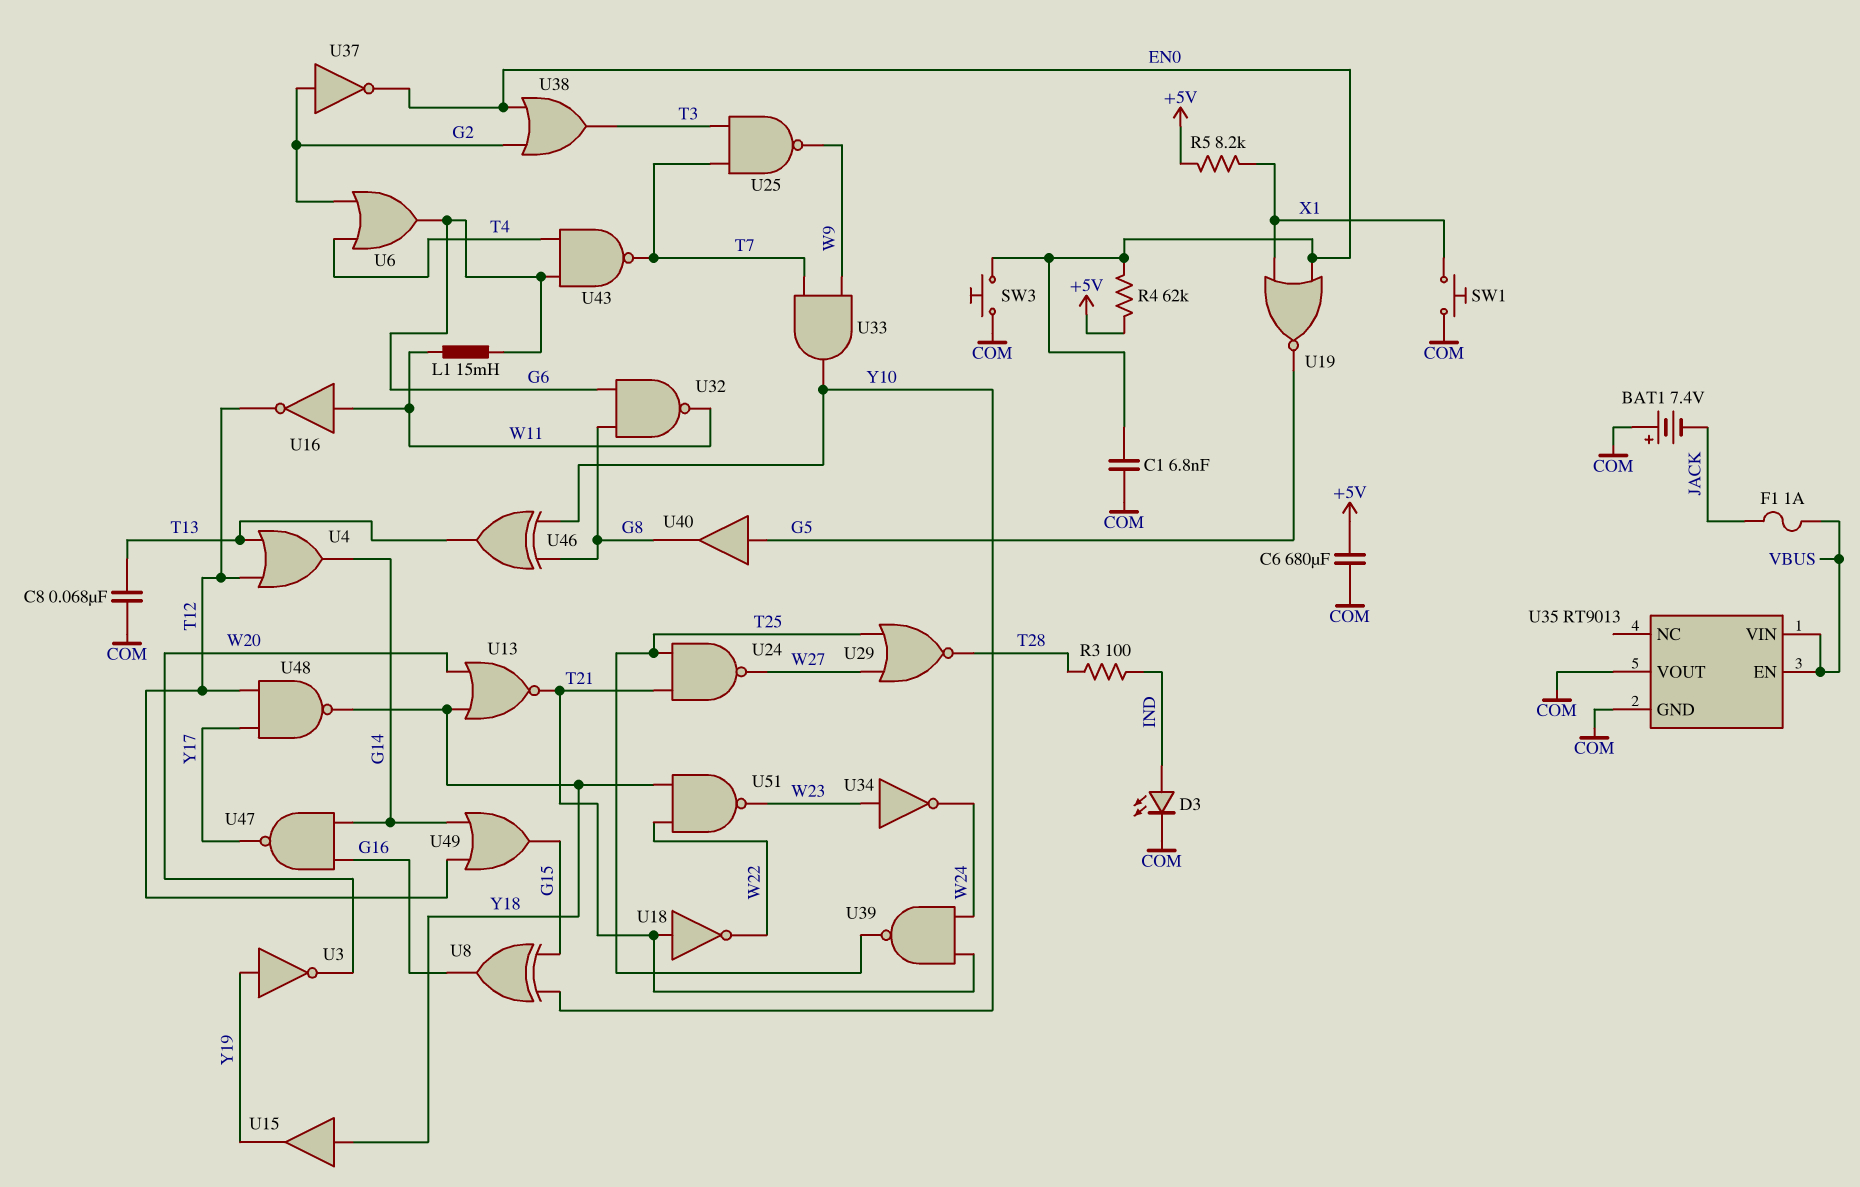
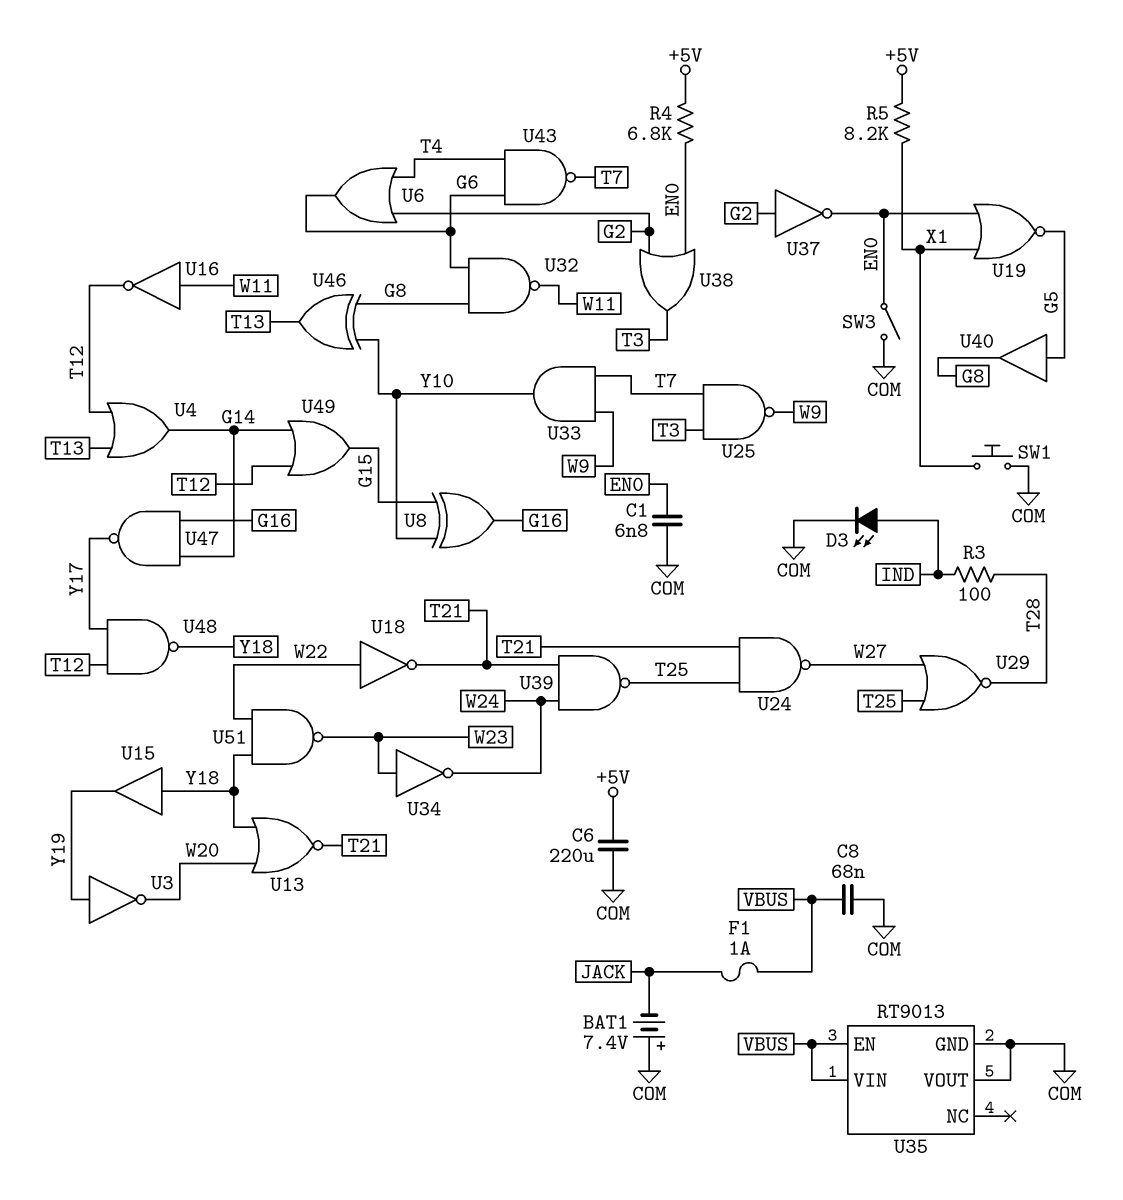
C6: 680uF (+5V, COM) -> 220uF (+5V, COM)
C8: 68nF (COM, T13) -> 68nF (COM, VBUS)
L1: 15mH (G6, W11) -> none
R4: 62k (+5V, EN0) -> 6.8k (+5V, EN0)
SW3: button (COM, EN0) -> switch (COM, EN0)
U18: NOT (in T21, out W22) -> NOT (in W22, out T21)

